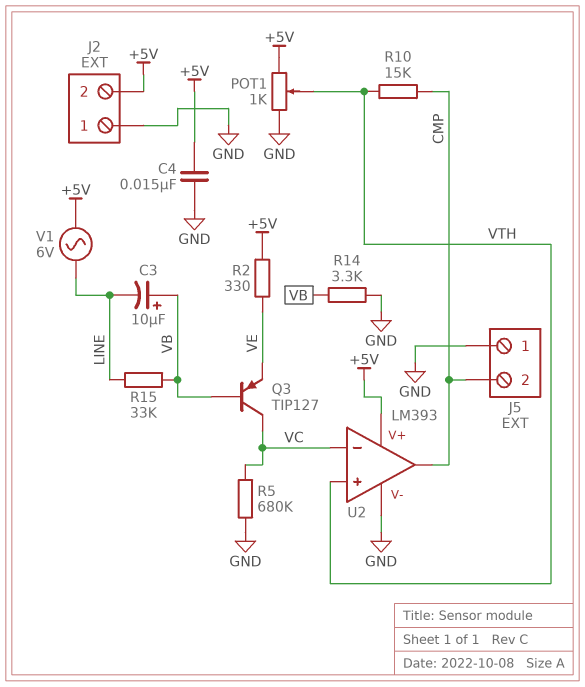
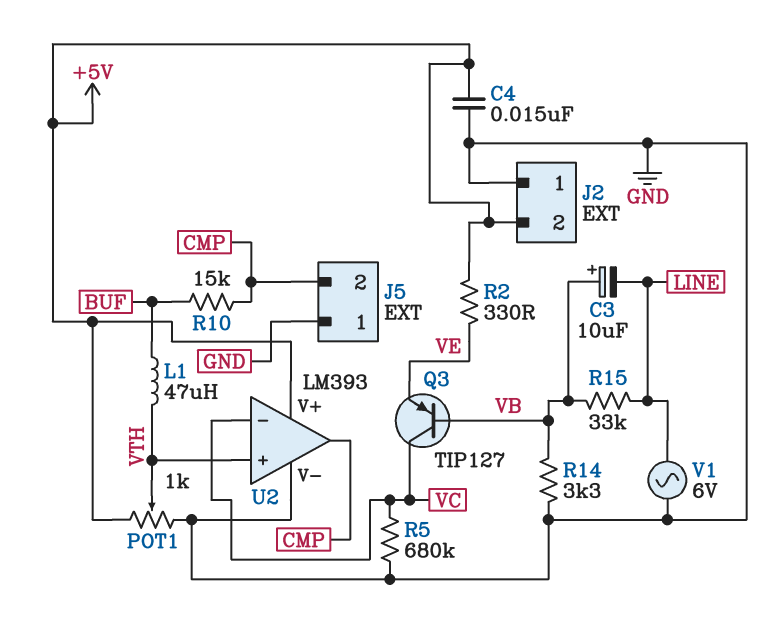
L1: none -> 47uH (BUF, VTH)
R10: 15k (CMP, VTH) -> 15k (BUF, CMP)
V1: AC 6V (+5V, LINE) -> AC 6V (GND, LINE)

